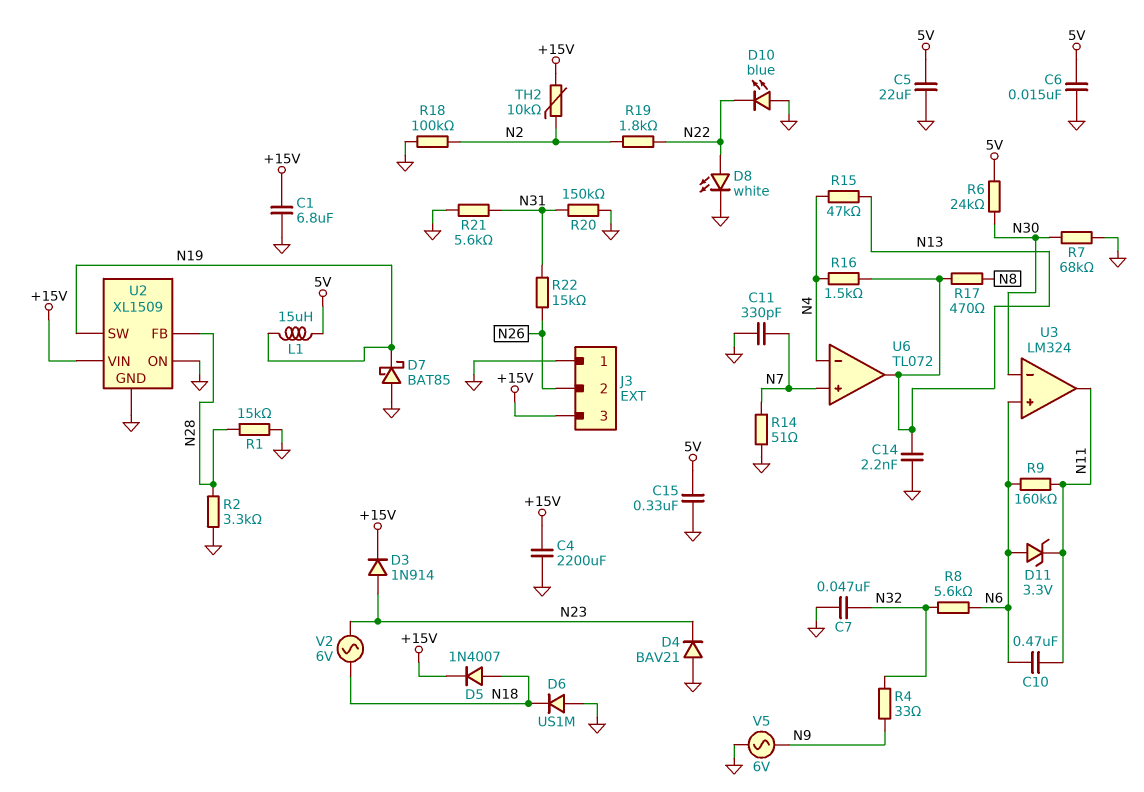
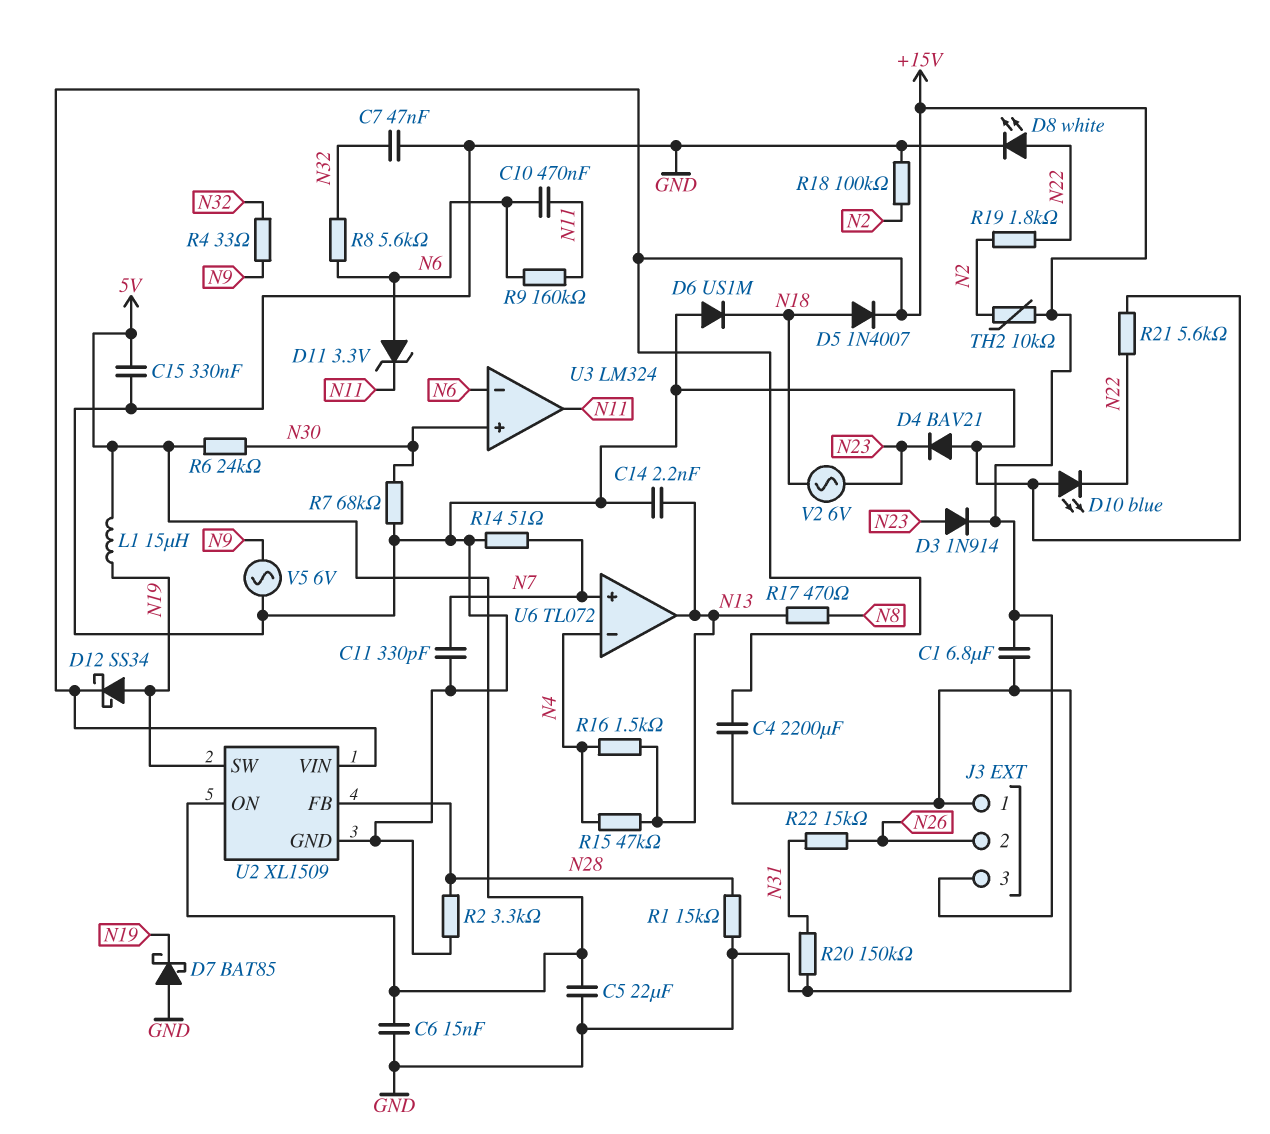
D12: none -> schottky SS34 (A N19, K +15V)
R21: 5.6k (GND, N31) -> 5.6k (GND, N22)
U2 pin ON: GND -> 5V
U3 pin in+: N6 -> N30
U3 pin in-: N30 -> N6

